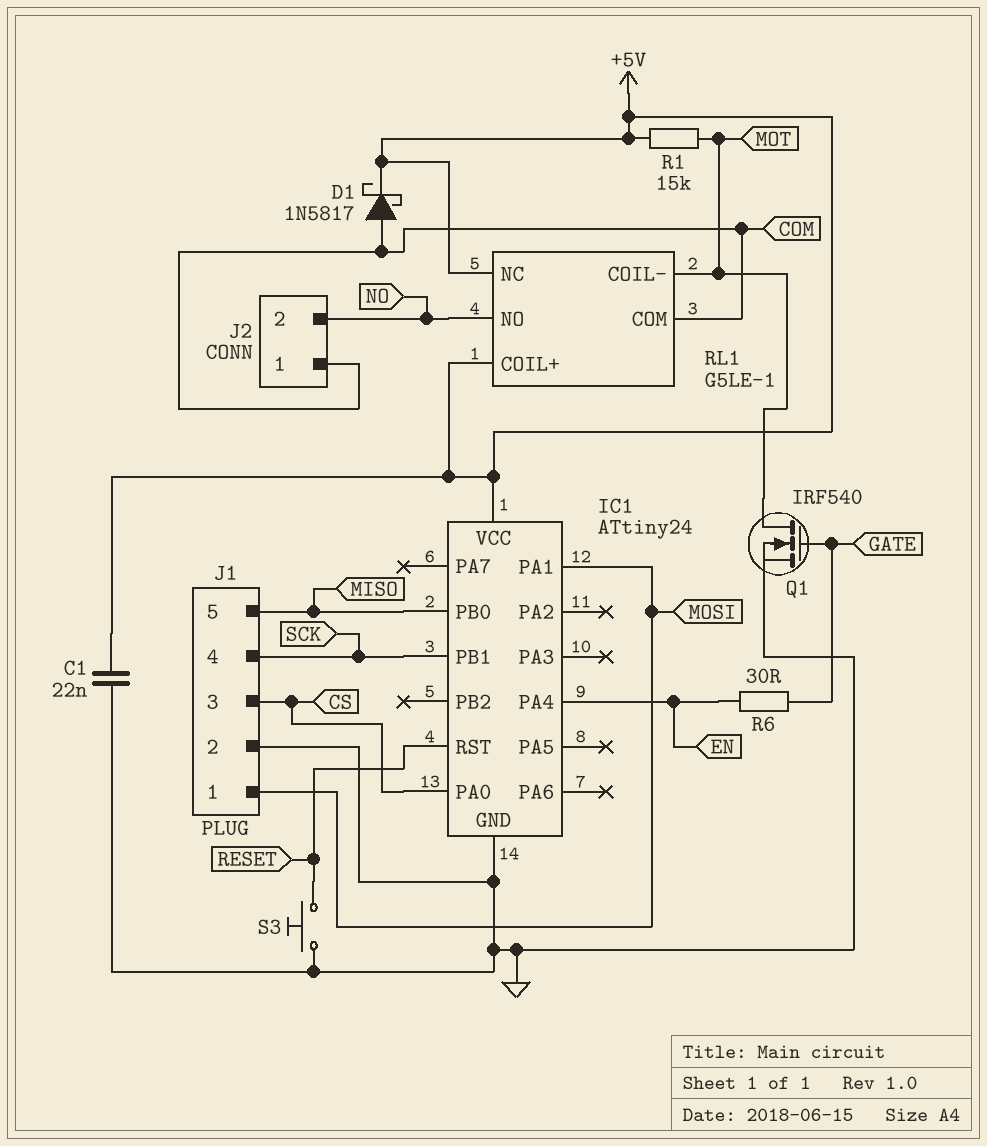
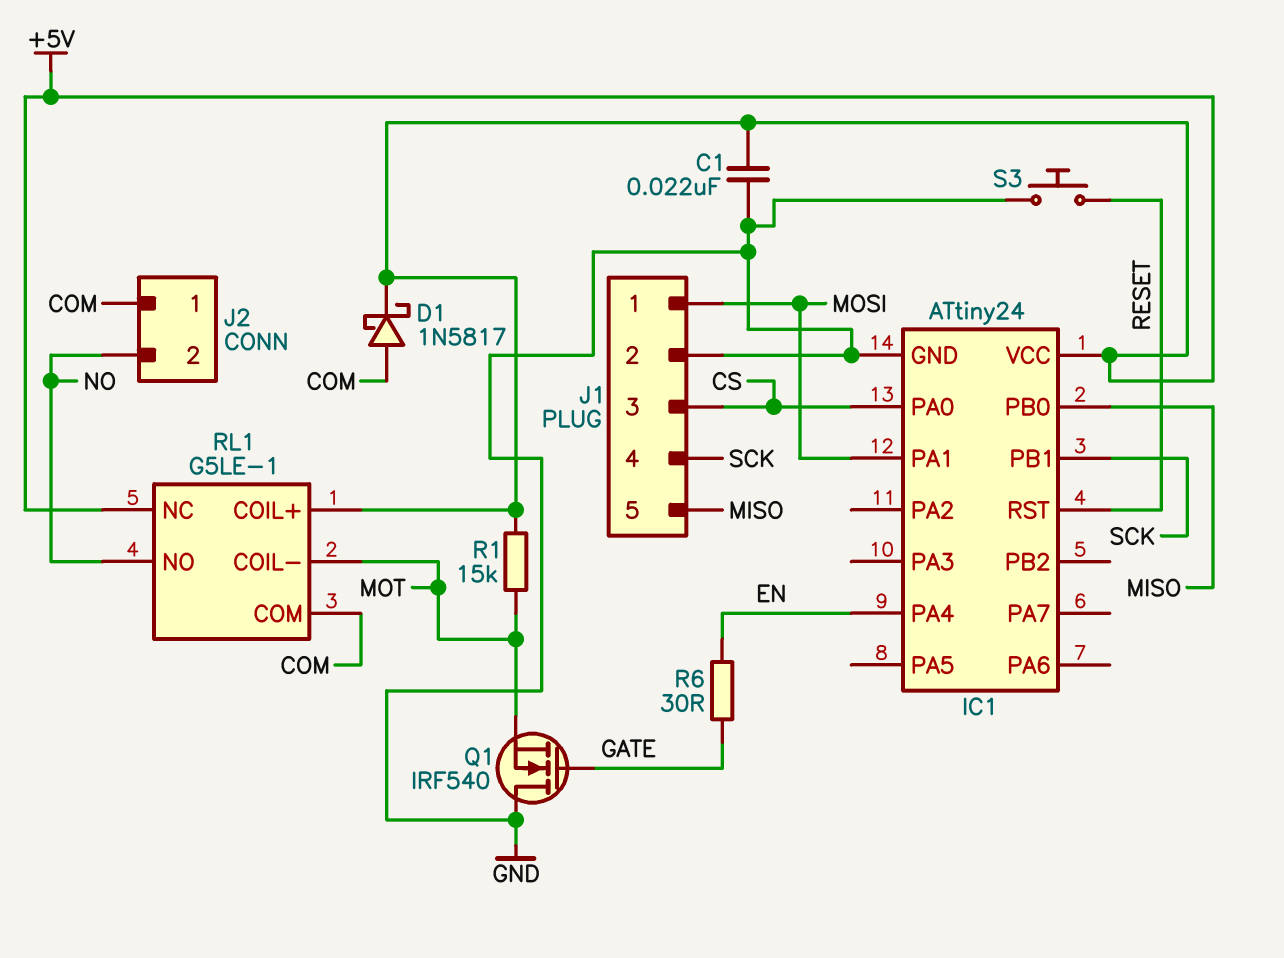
Q1: NMOS IRF540 (G GATE, D MOT, S GND) -> NMOS IRF540 (G GATE, D GND, S MOT)

